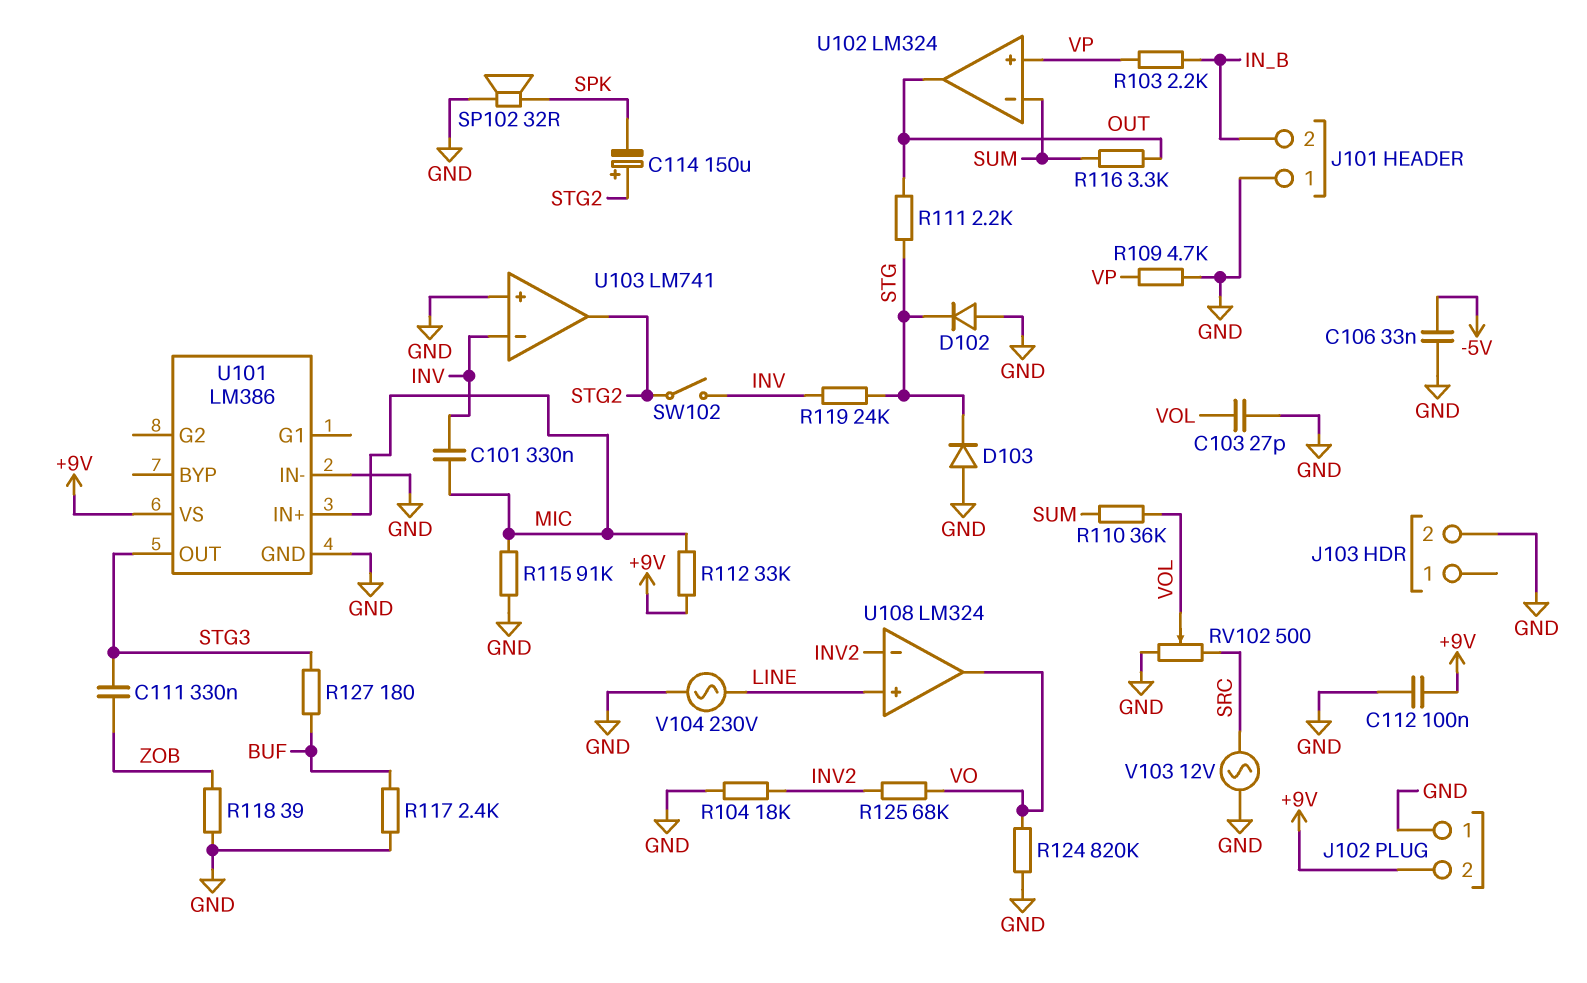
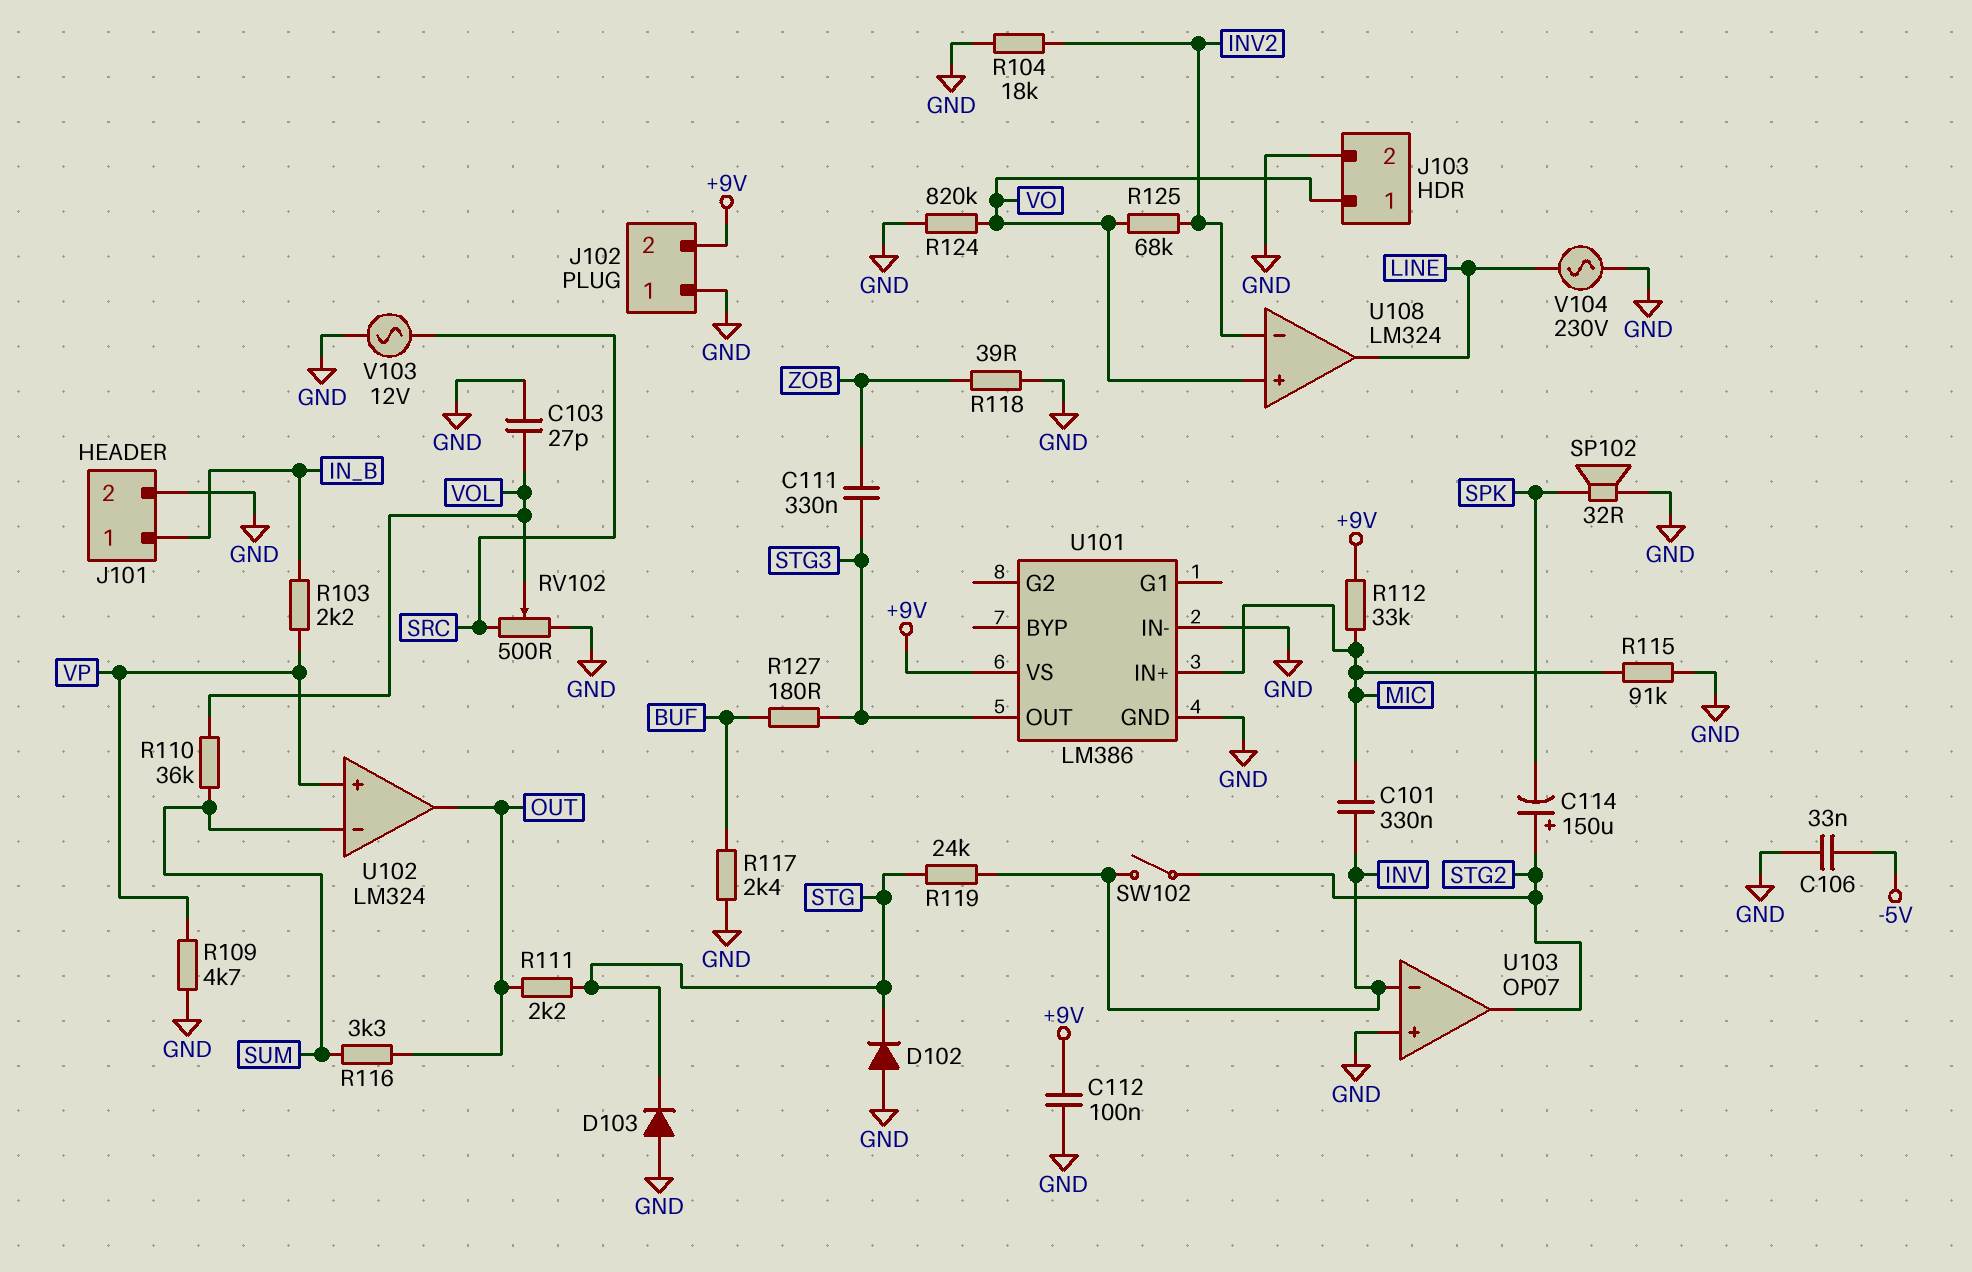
J101 pin 1: GND -> IN_B
J101 pin 2: IN_B -> GND
J103 pin 1: none -> VO
U103: LM741 -> OP07
U108 pin in+: LINE -> VO
U108 pin out: VO -> LINE

